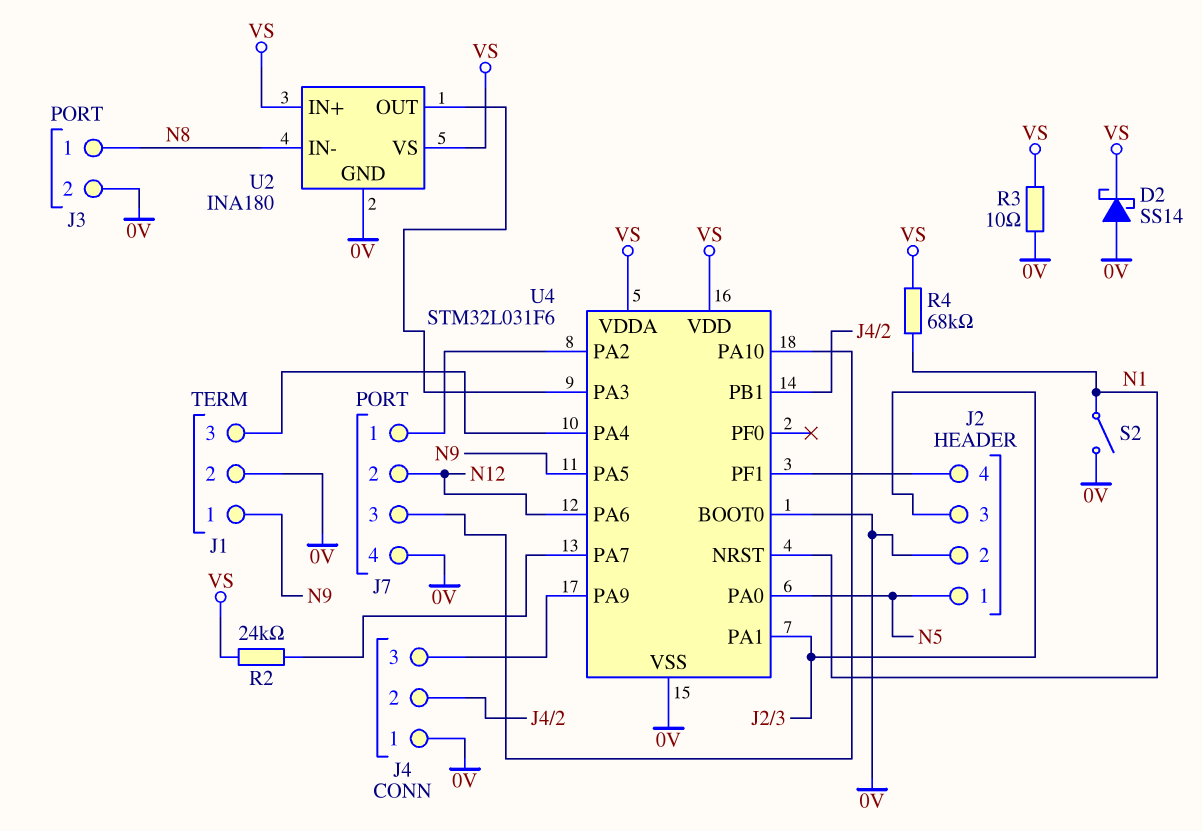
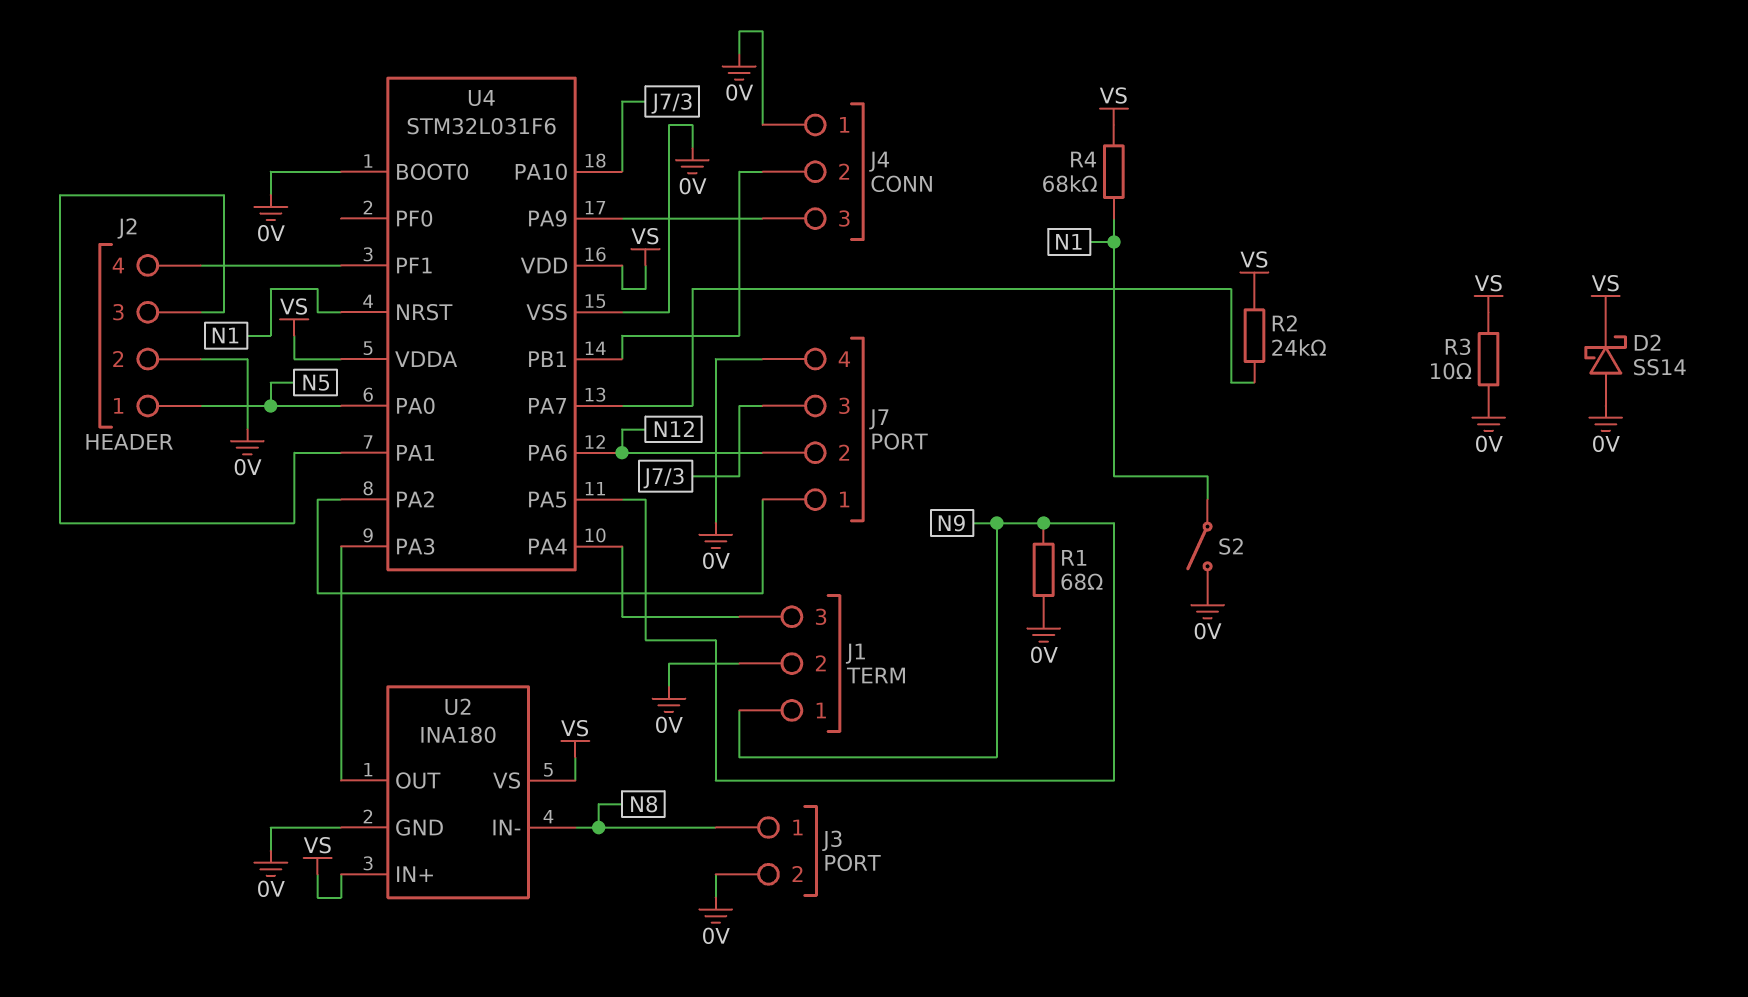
R1: none -> 68 (0V, N9)

